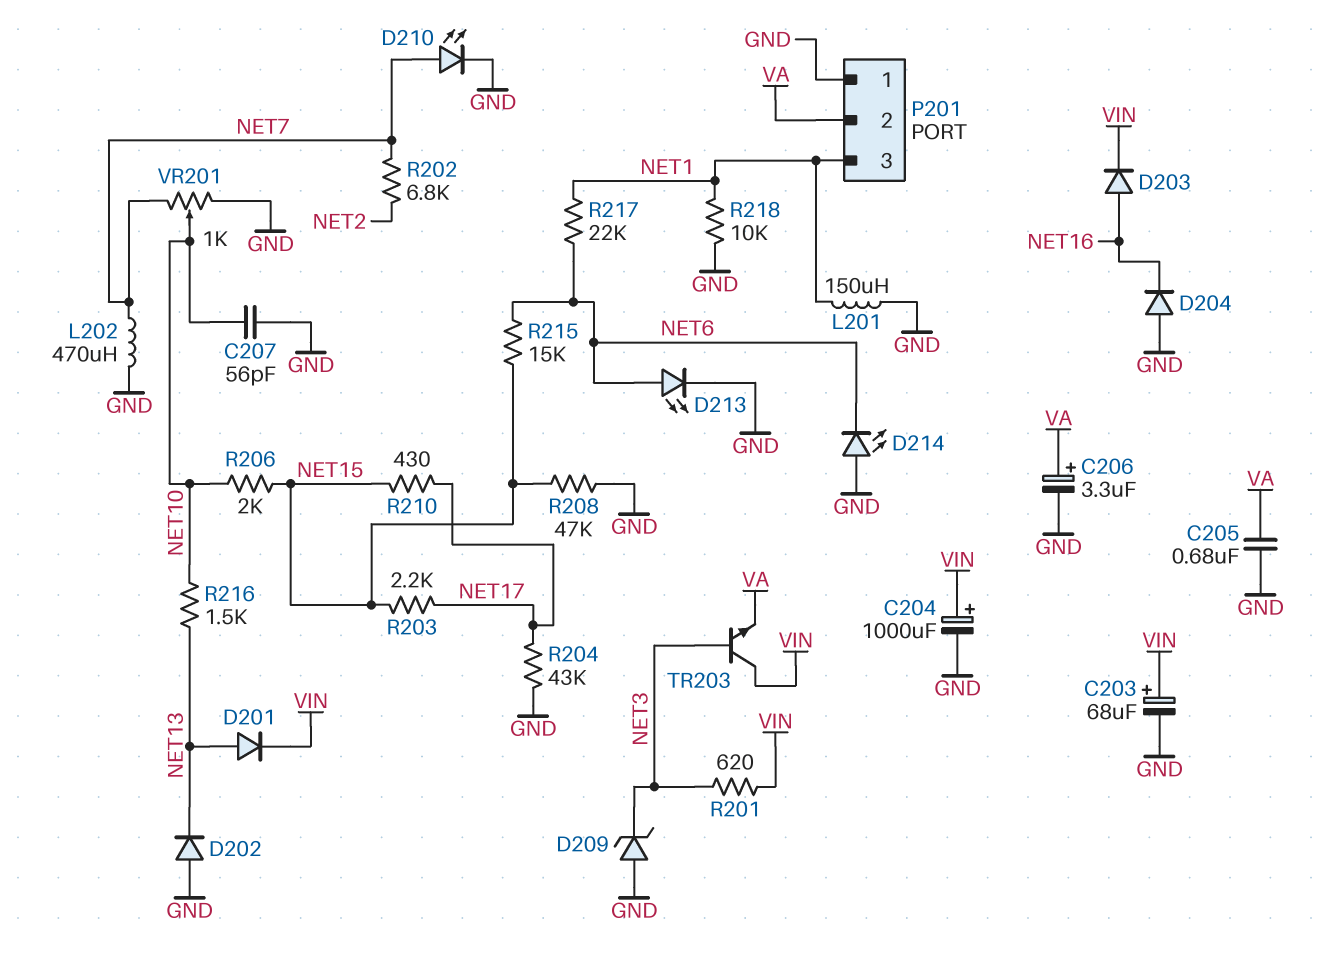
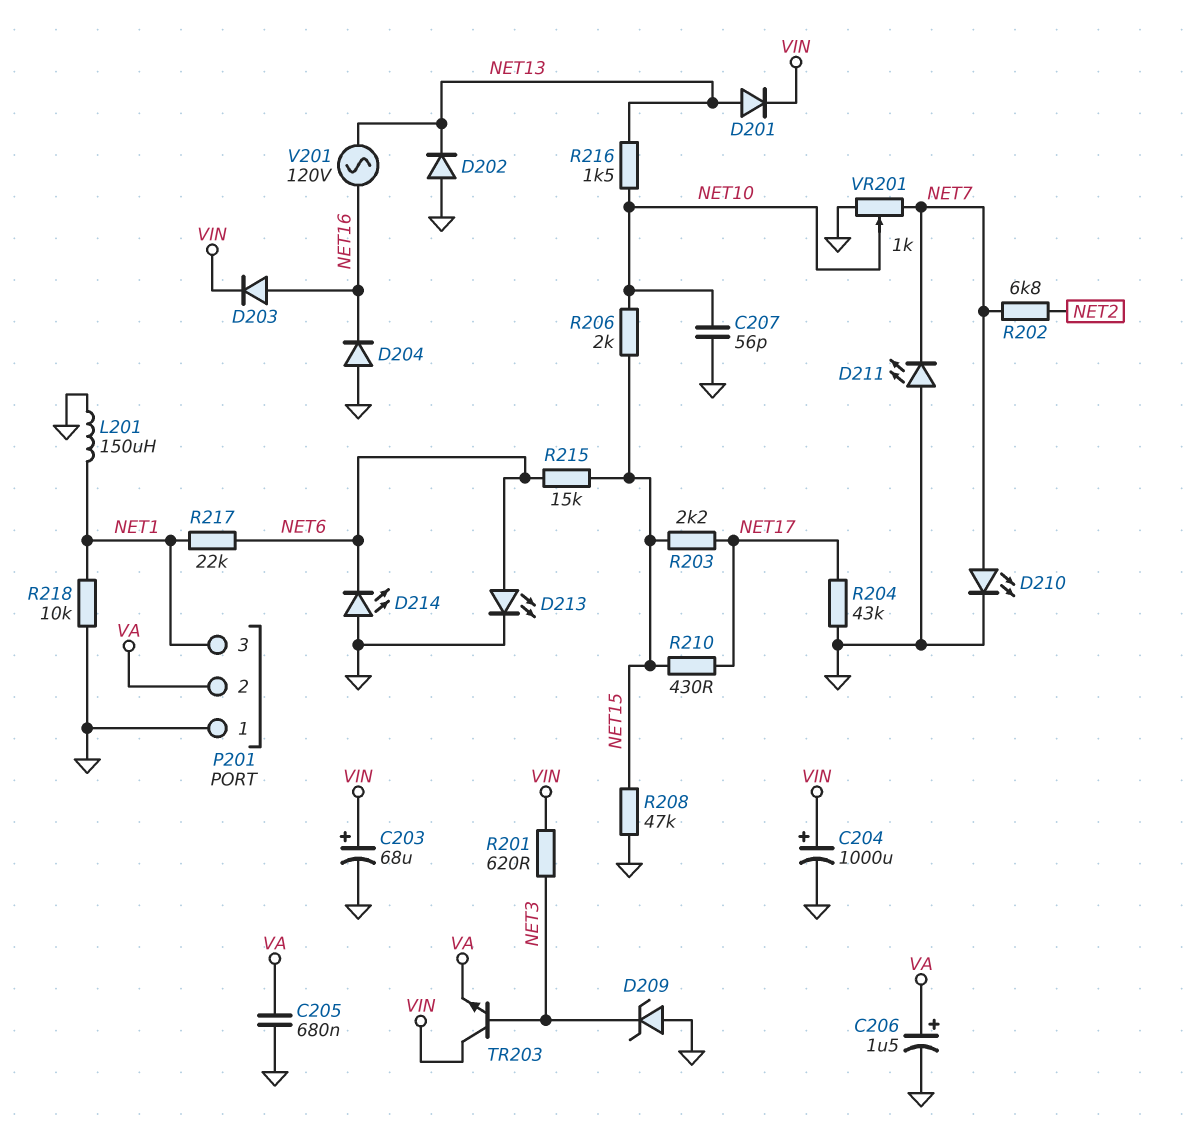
C206: 3.3uF (plus VA, minus GND) -> 1.5uF (plus VA, minus GND)
D211: none -> LED (A GND, K NET7)
L202: 470uH (GND, NET7) -> none
V201: none -> AC 120V (NET13, NET16)

